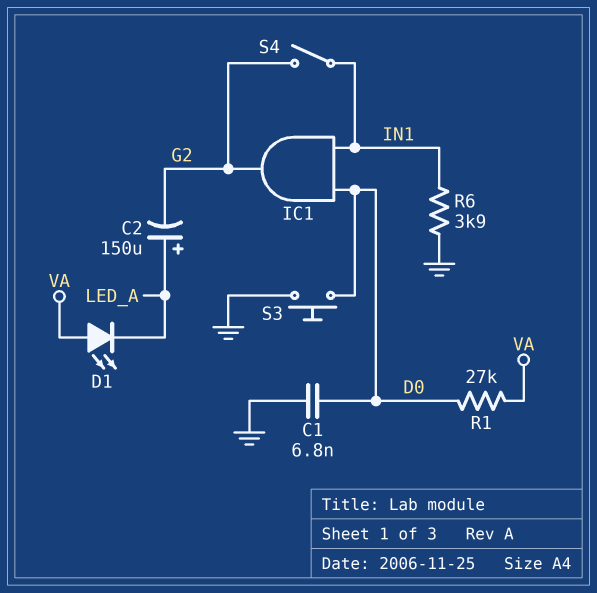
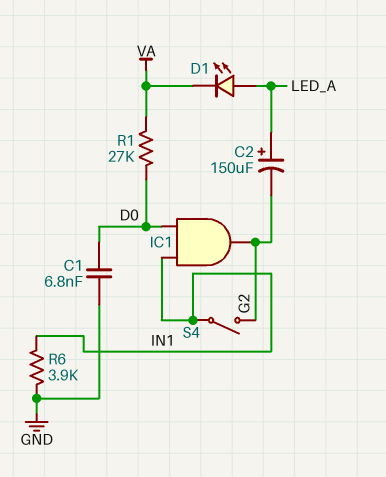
D1: LED (A VA, K LED_A) -> LED (A LED_A, K VA)
S3: button (D0, GND) -> none

